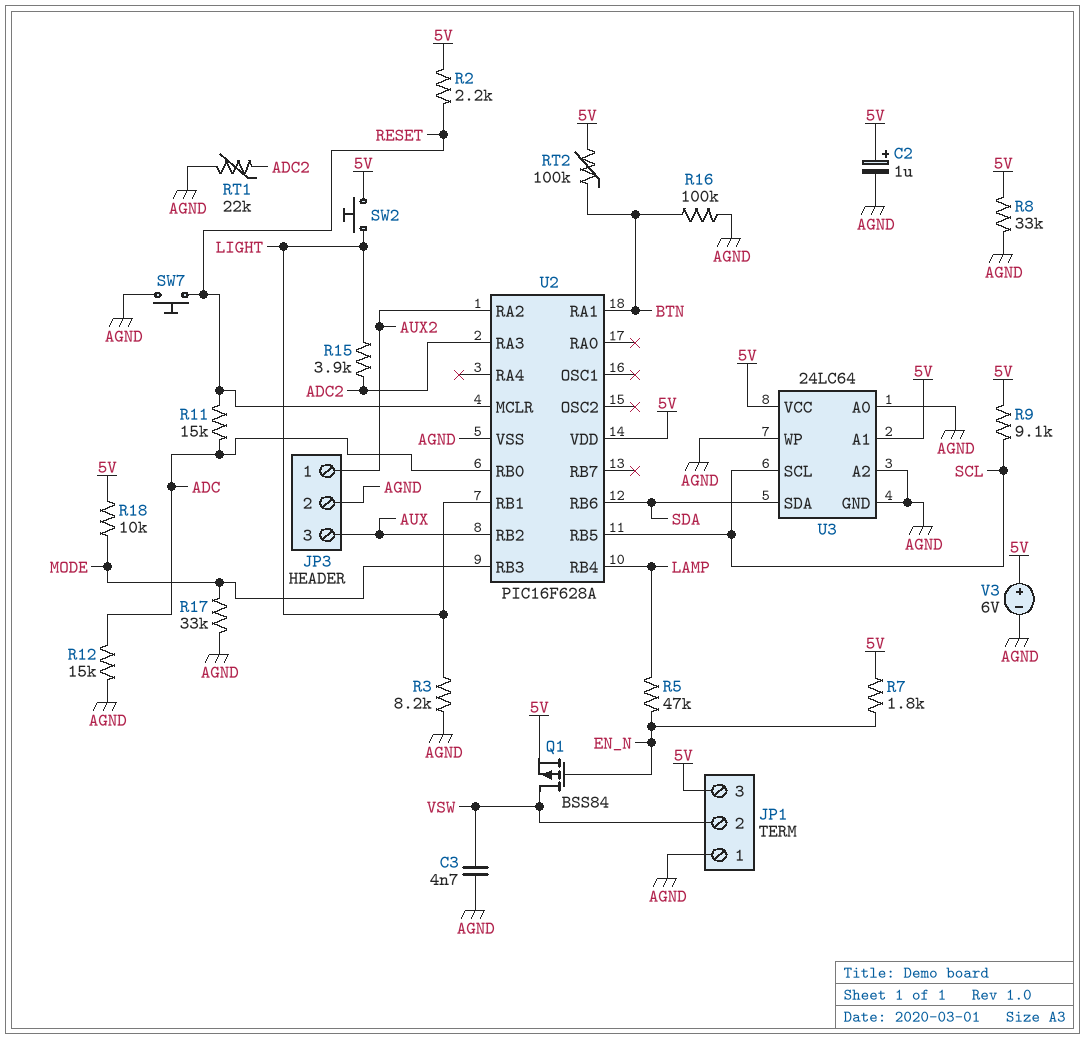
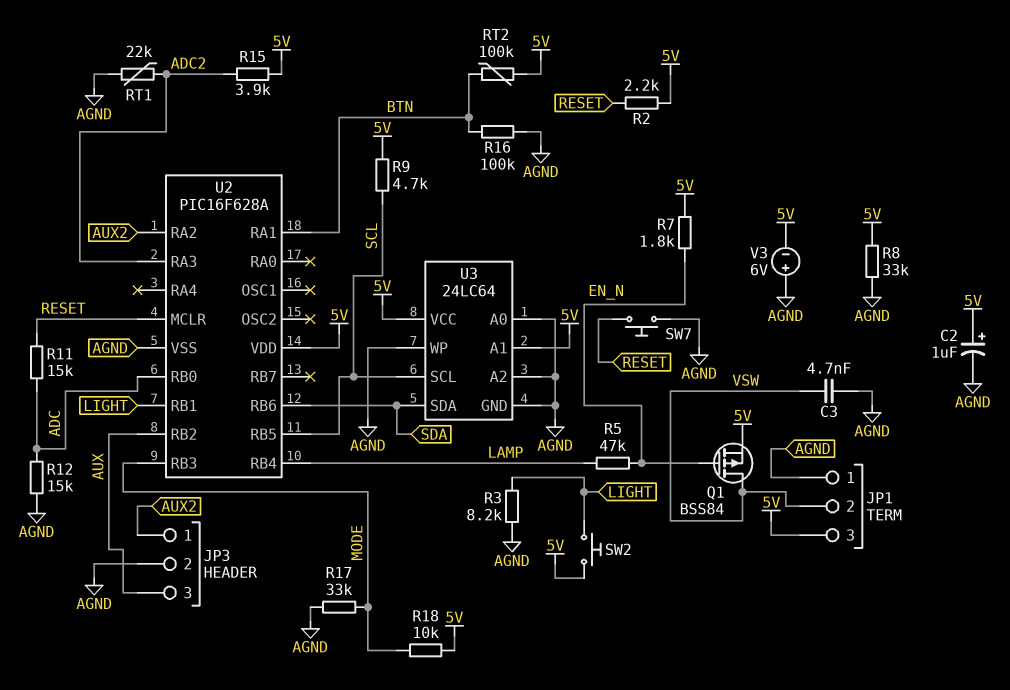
R9: 9.1k (5V, SCL) -> 4.7k (5V, SCL)
R15: 3.9k (ADC2, LIGHT) -> 3.9k (5V, ADC2)
V3: 6V (plus 5V, minus AGND) -> 6V (plus AGND, minus 5V)

